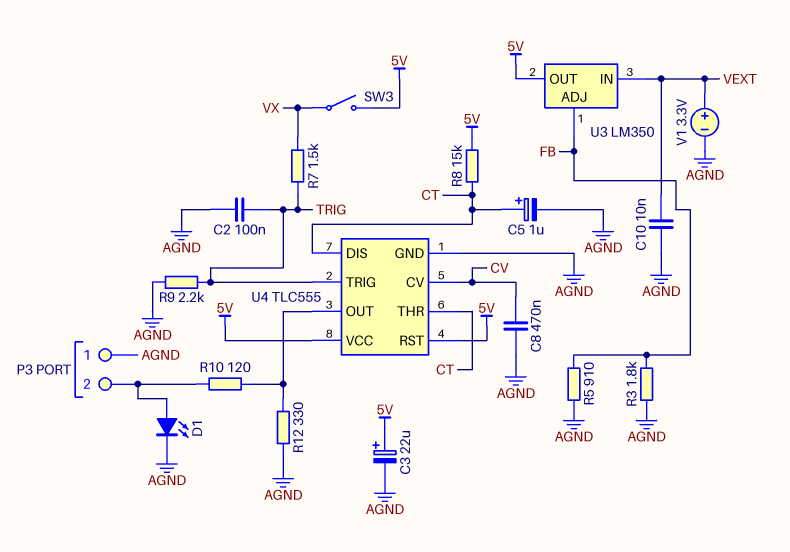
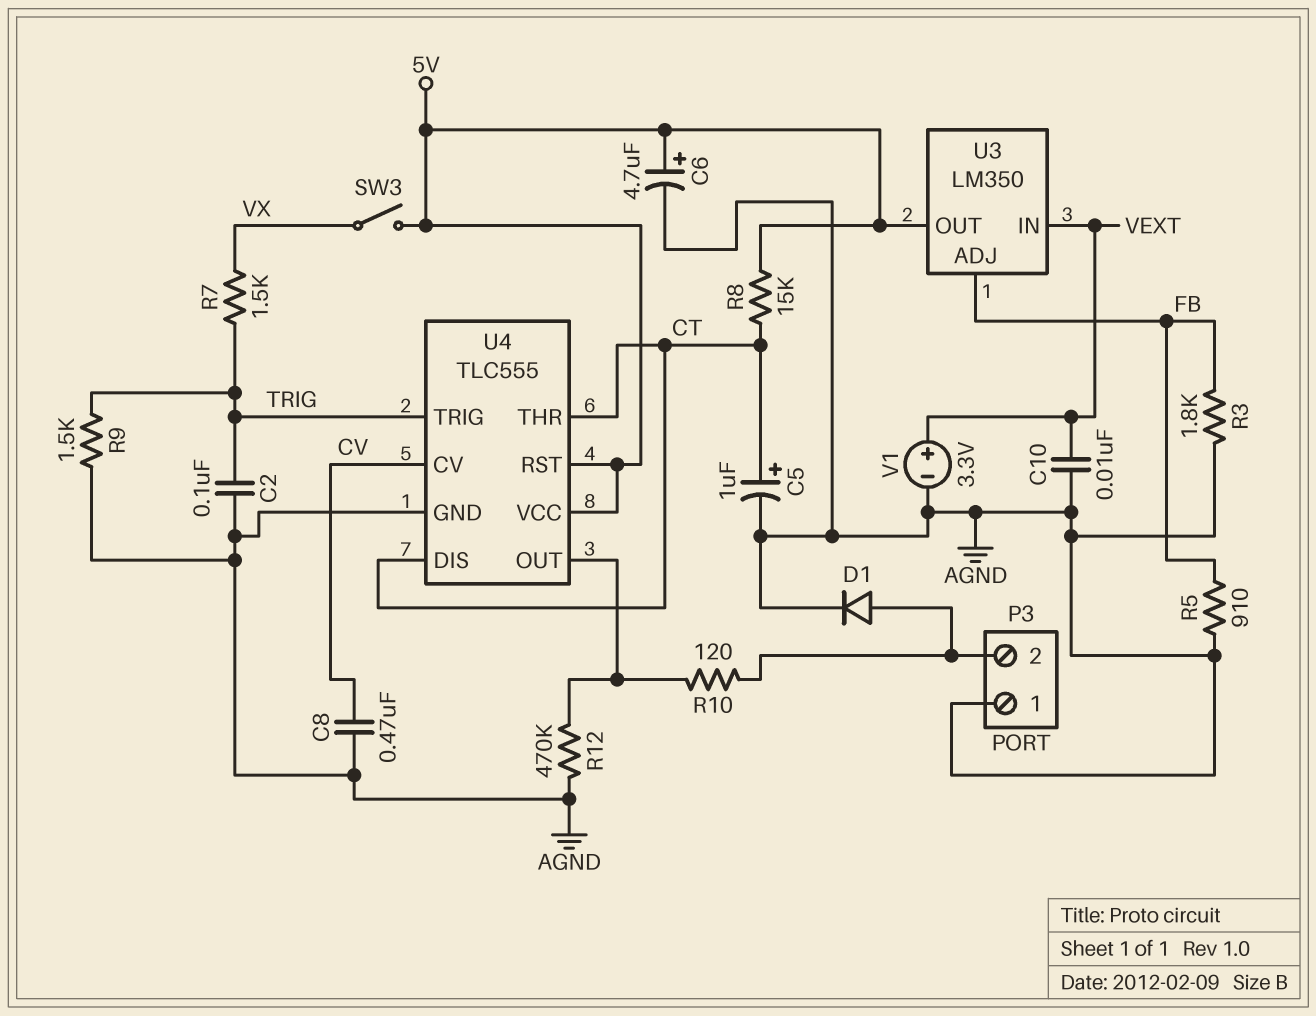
C3: 22uF (plus 5V, minus AGND) -> none
C6: none -> 4.7uF (plus 5V, minus AGND)
D1: LED (A P3/2, K AGND) -> diode (A P3/2, K AGND)
R9: 2.2k (AGND, TRIG) -> 1.5k (AGND, TRIG)
R12: 330 (AGND, U4/OUT) -> 470k (AGND, U4/OUT)

